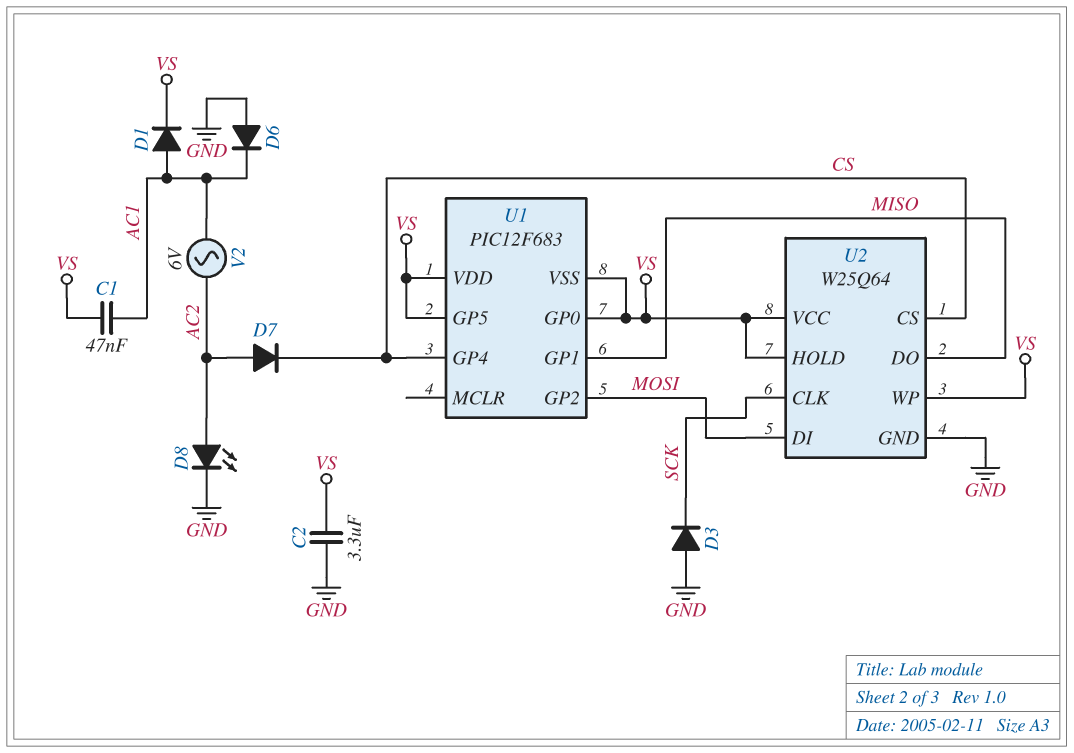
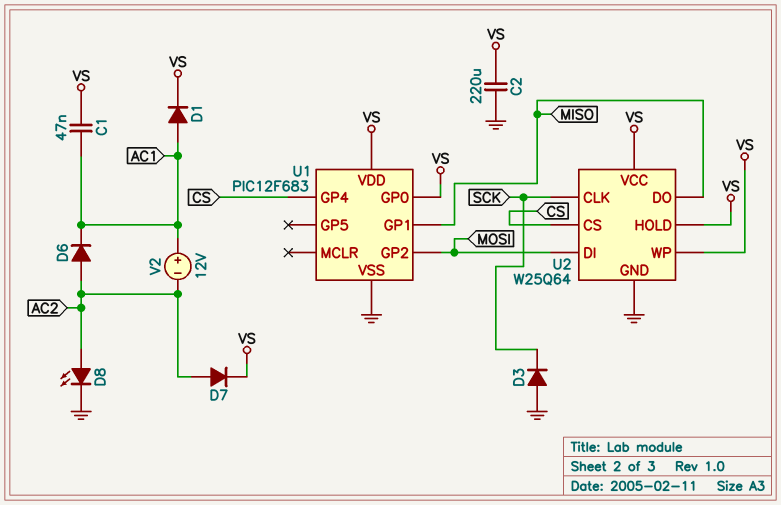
C2: 3.3uF (GND, VS) -> 220uF (GND, VS)
D6: diode (A GND, K AC1) -> diode (A AC2, K AC1)
D7: diode (A AC2, K CS) -> diode (A AC2, K VS)
U1 pin GP5: VS -> none
U1 pin VSS: VS -> GND
V2: AC 6V (AC1, AC2) -> 12V (plus AC1, minus AC2)

